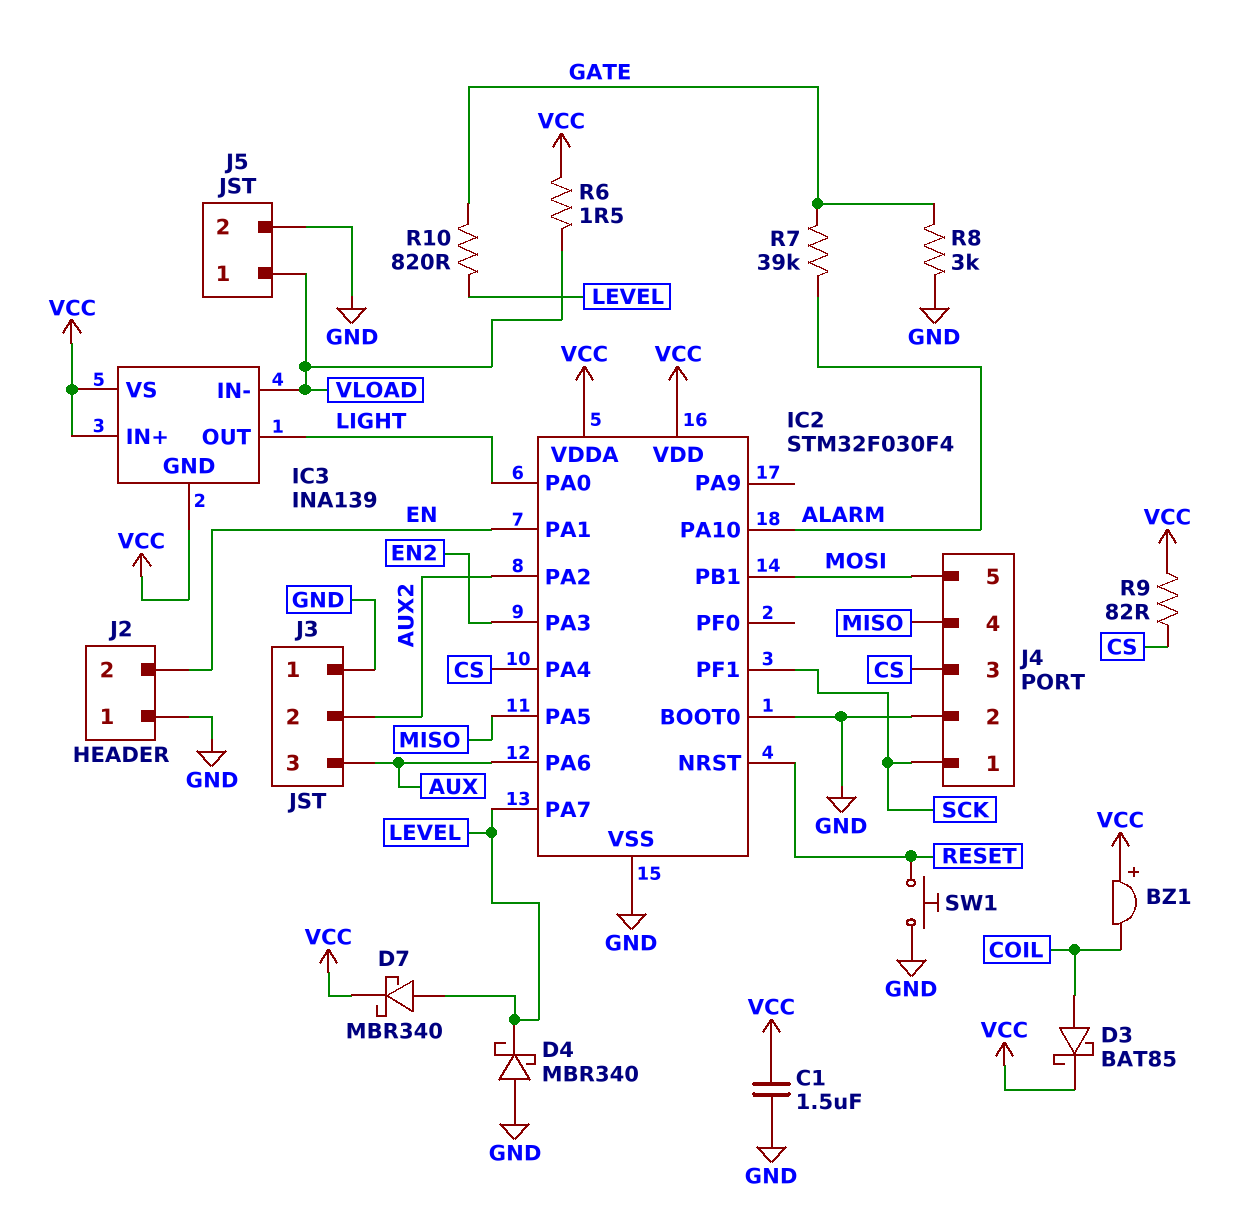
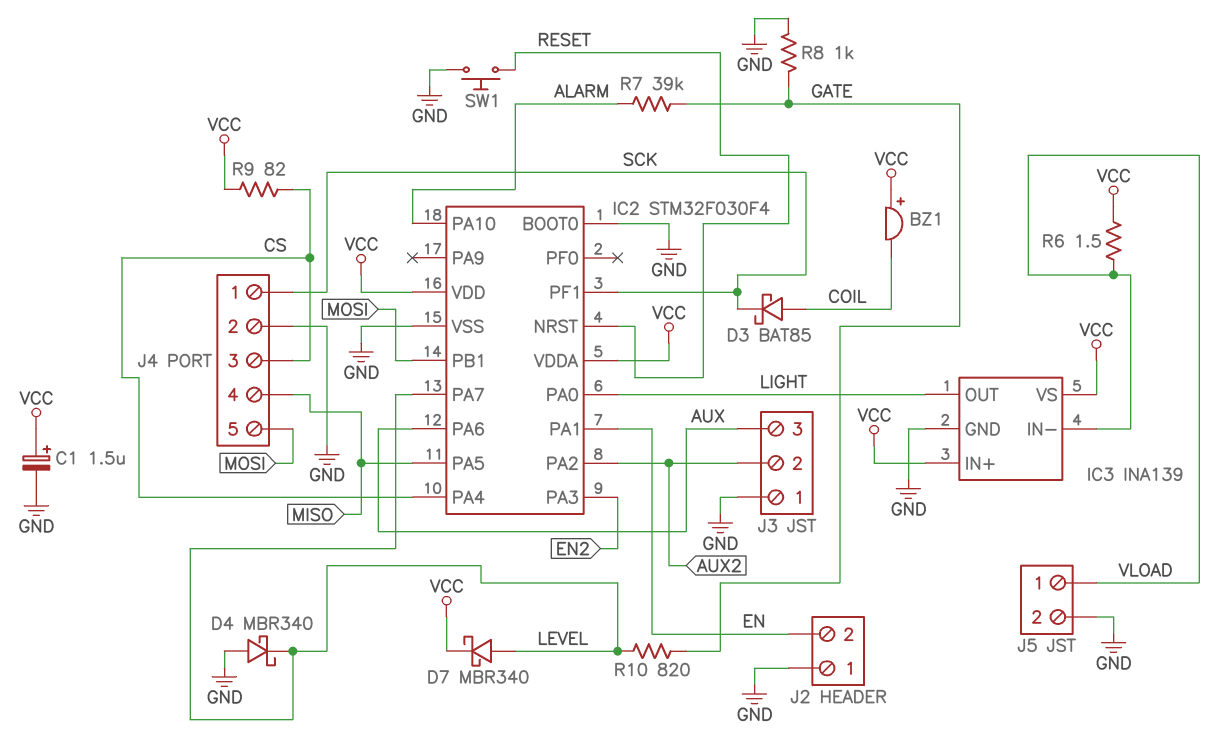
C1: 1.5uF (GND, VCC) -> 1.5uF (plus VCC, minus GND)
D3: schottky BAT85 (A COIL, K VCC) -> schottky BAT85 (A COIL, K SCK)
IC3 pin GND: VCC -> GND
R8: 3k (GATE, GND) -> 1k (GATE, GND)

